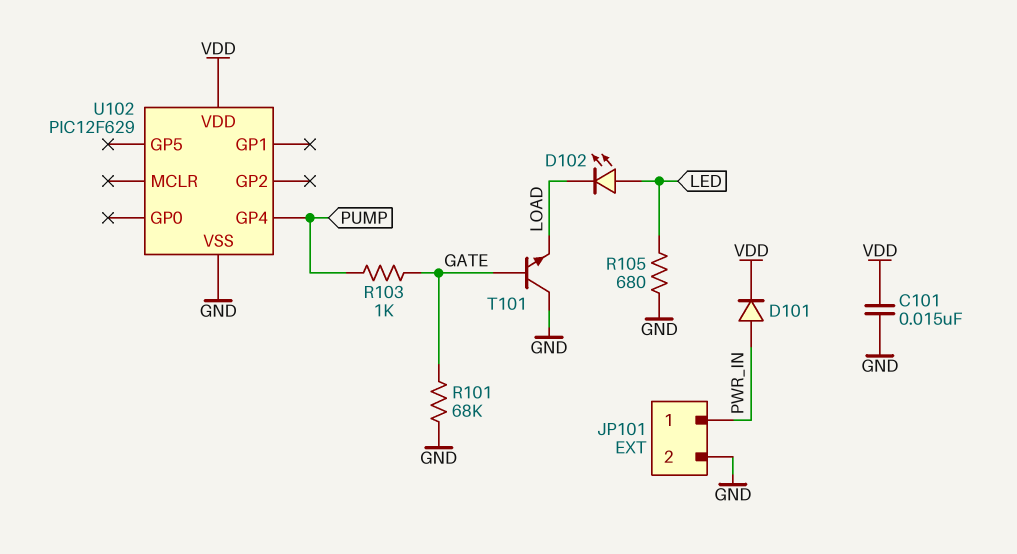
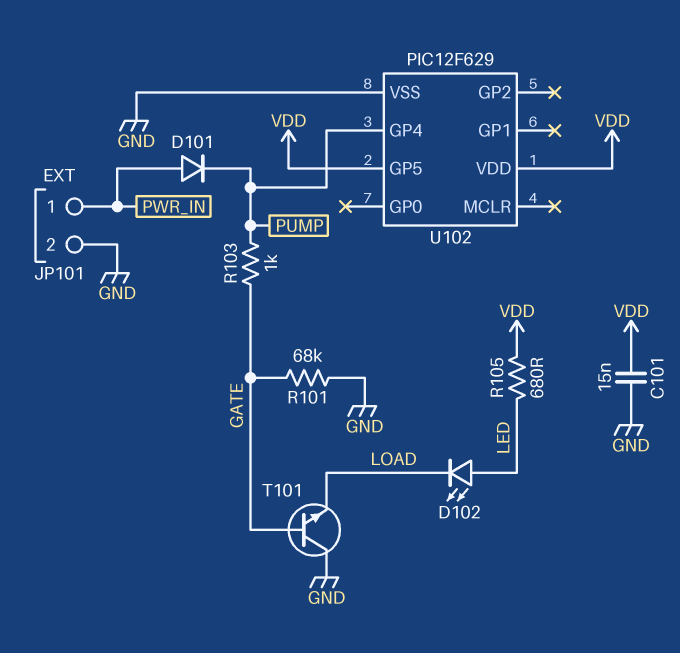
D101: diode (A PWR_IN, K VDD) -> diode (A PWR_IN, K PUMP)
R105: 680 (GND, LED) -> 680 (LED, VDD)
U102 pin GP5: none -> VDD

